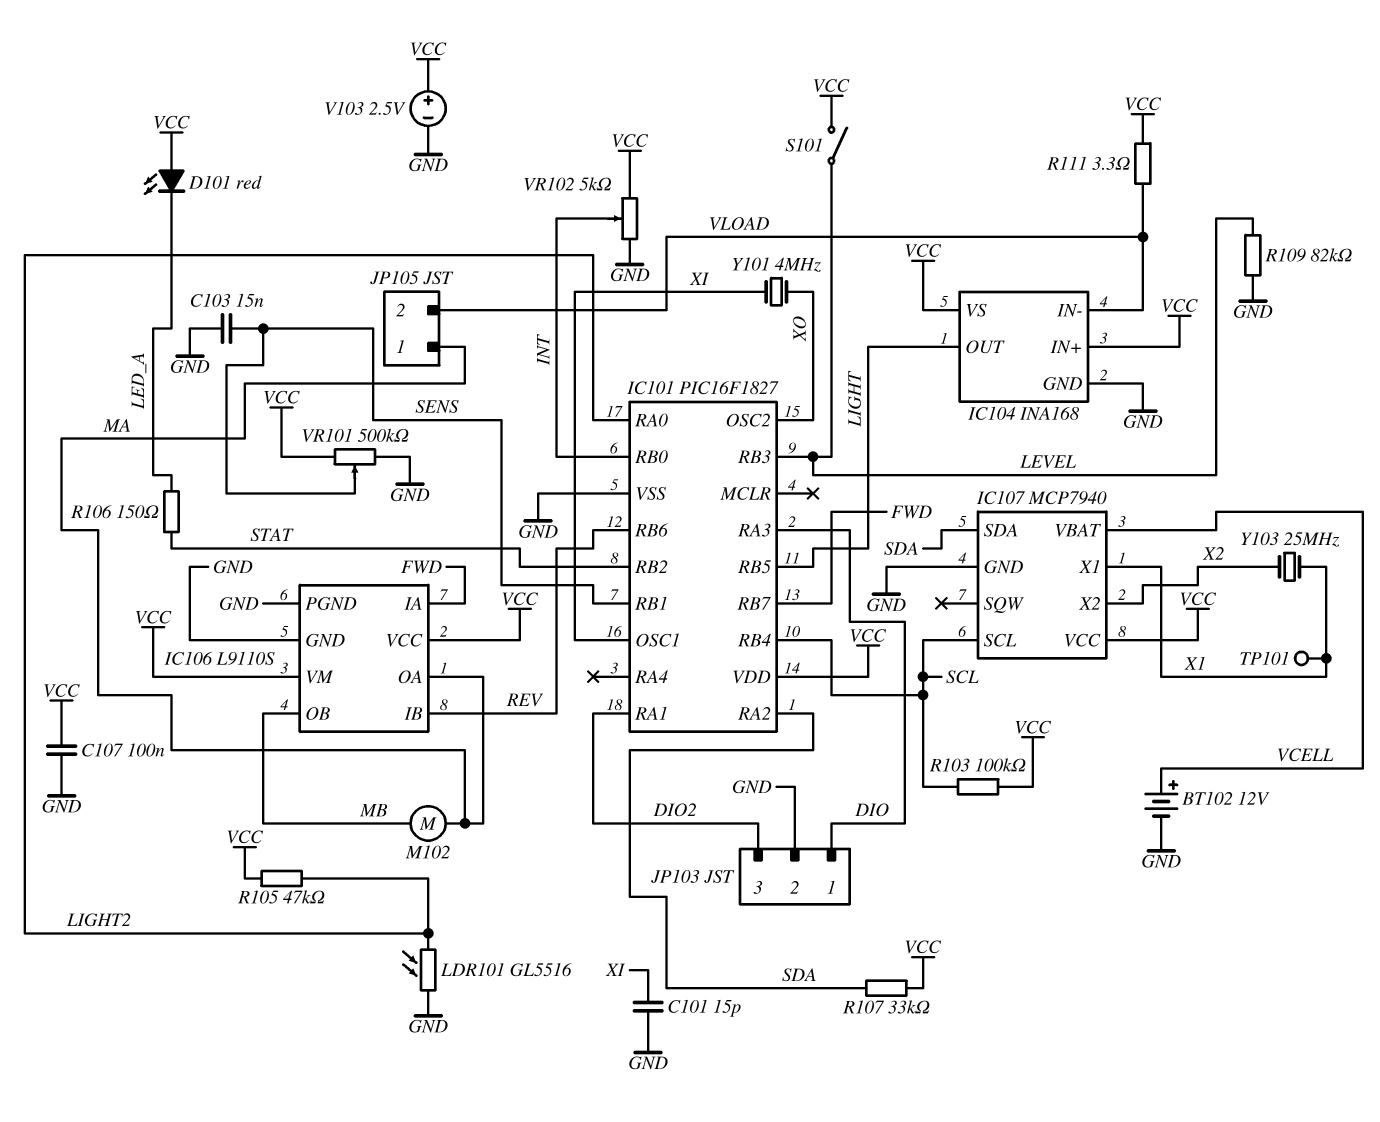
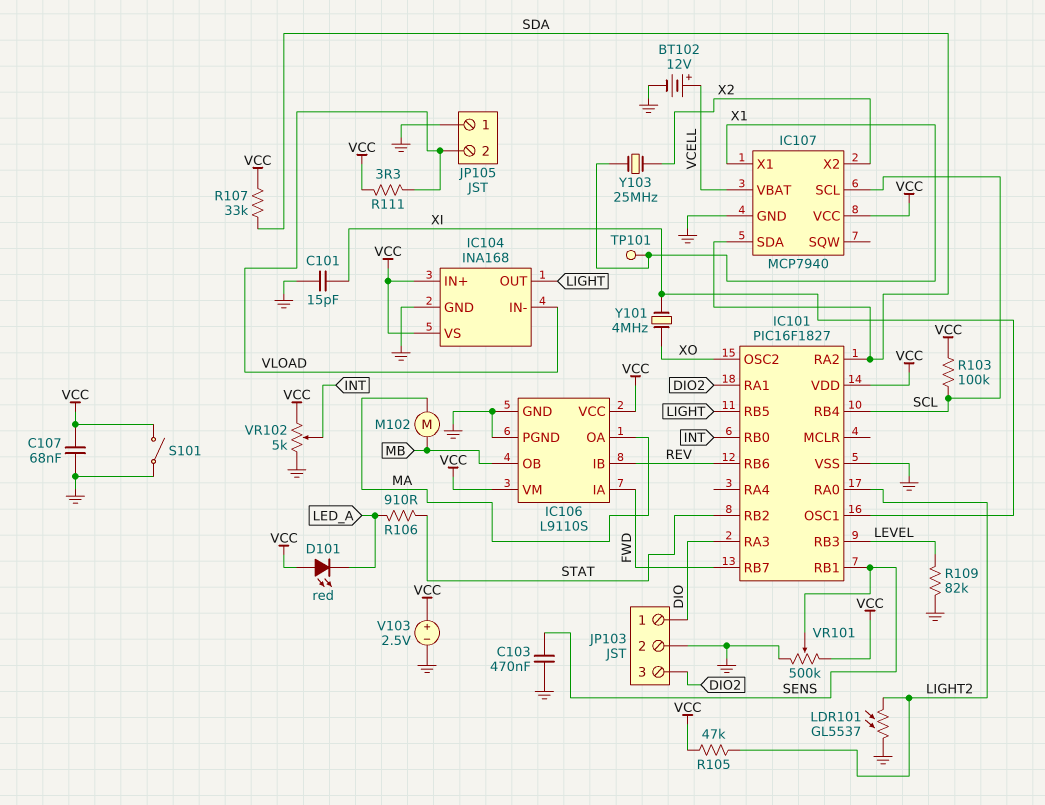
C103: 15nF (GND, SENS) -> 470nF (GND, SENS)
C107: 100nF (GND, VCC) -> 68nF (GND, VCC)
JP105 pin 1: MA -> GND
LDR101: GL5516 (GND, LIGHT2) -> GL5537 (GND, LIGHT2)
R106: 150 (LED_A, STAT) -> 910 (LED_A, STAT)
S101: switch (LEVEL, VCC) -> switch (GND, VCC)

